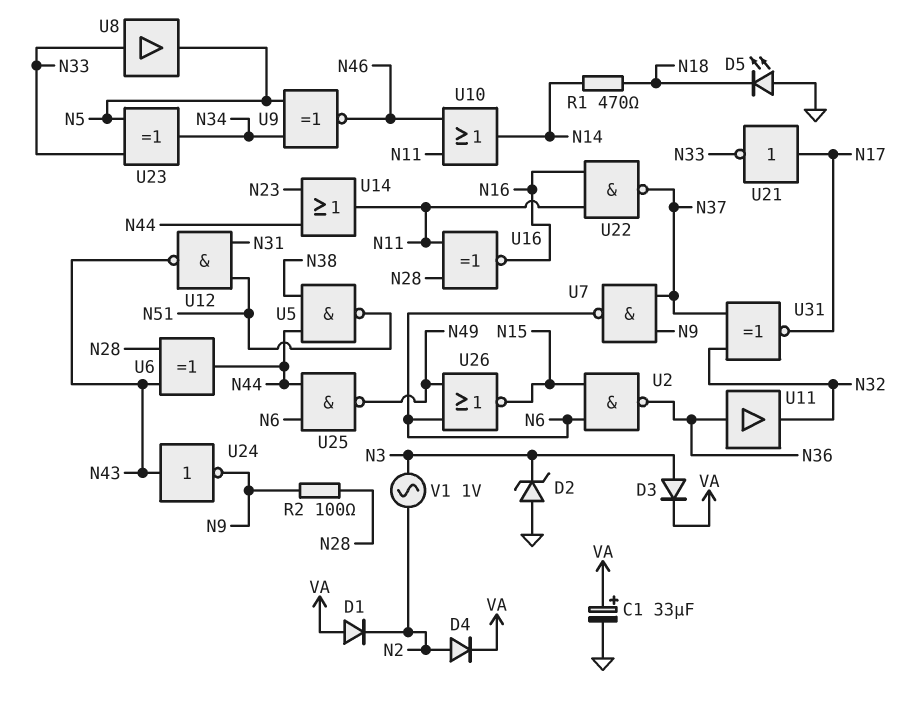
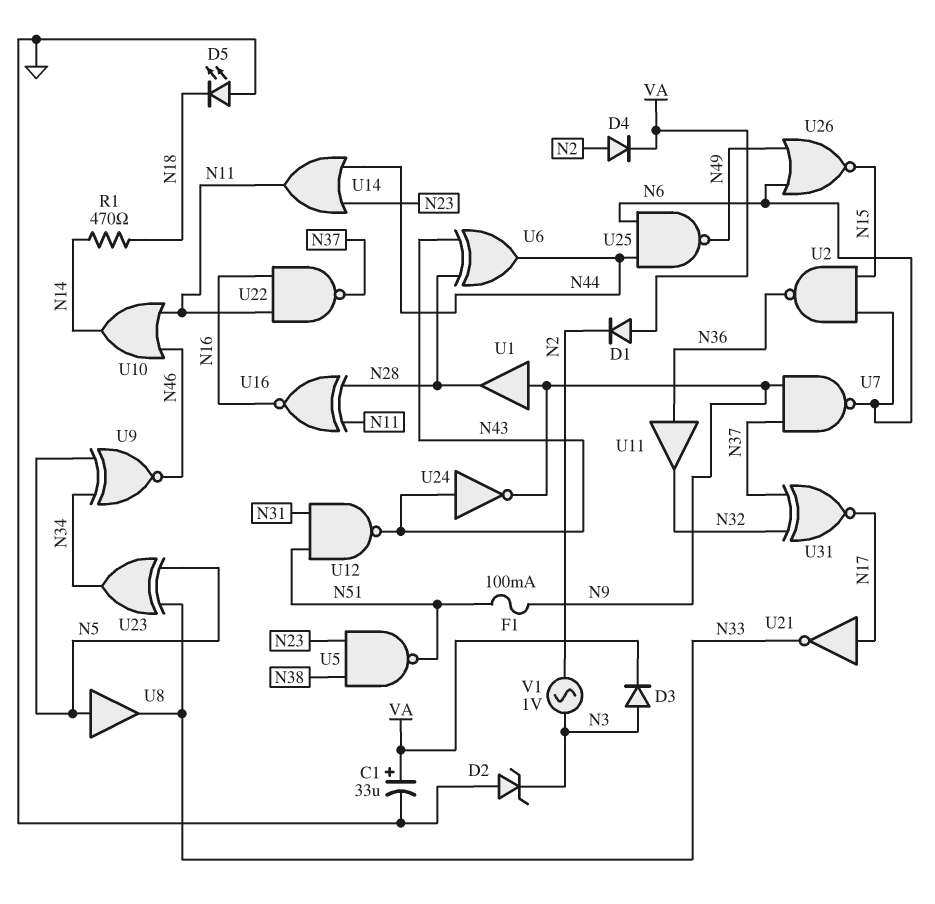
F1: none -> 100mA (N9, N51)
R2: 100 (N9, N28) -> none
U1: none -> buffer (in N9, out N28)
U5: NAND (in N38, in N44, out N51) -> NAND (in N23, in N38, out N51)
U8: buffer (in N33, out N5) -> buffer (in N5, out N33)

